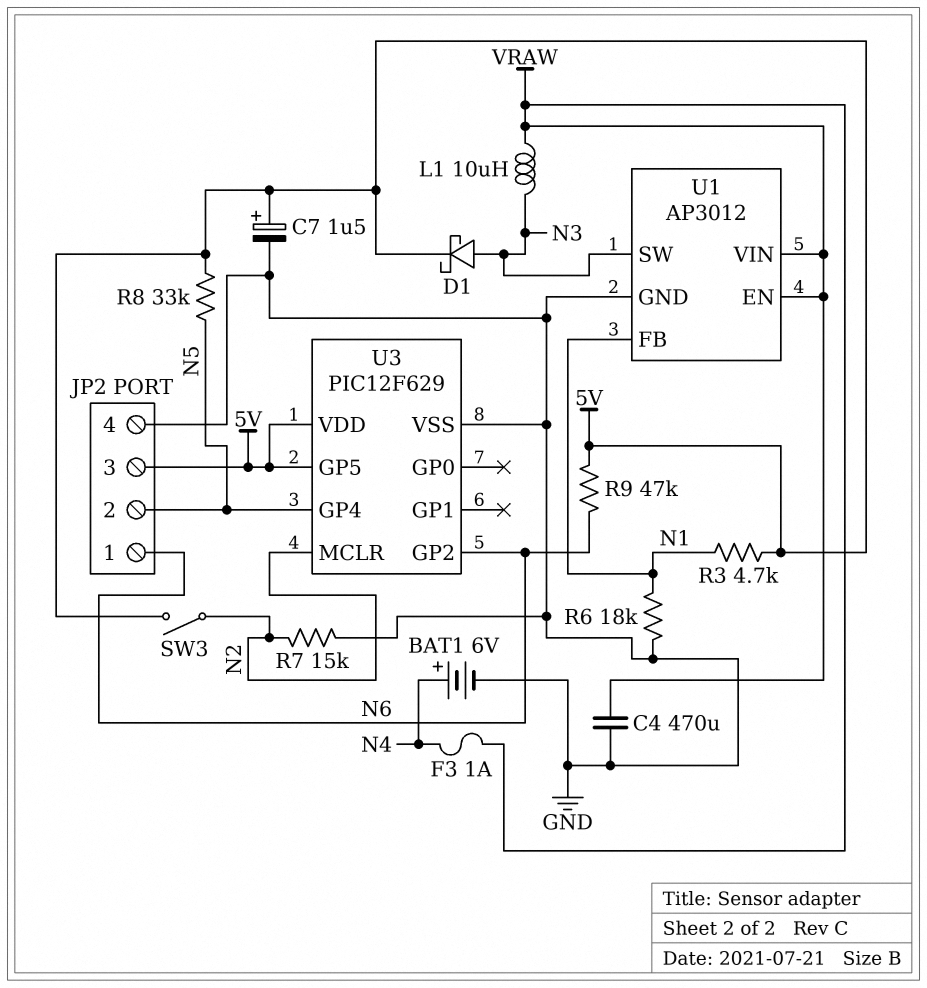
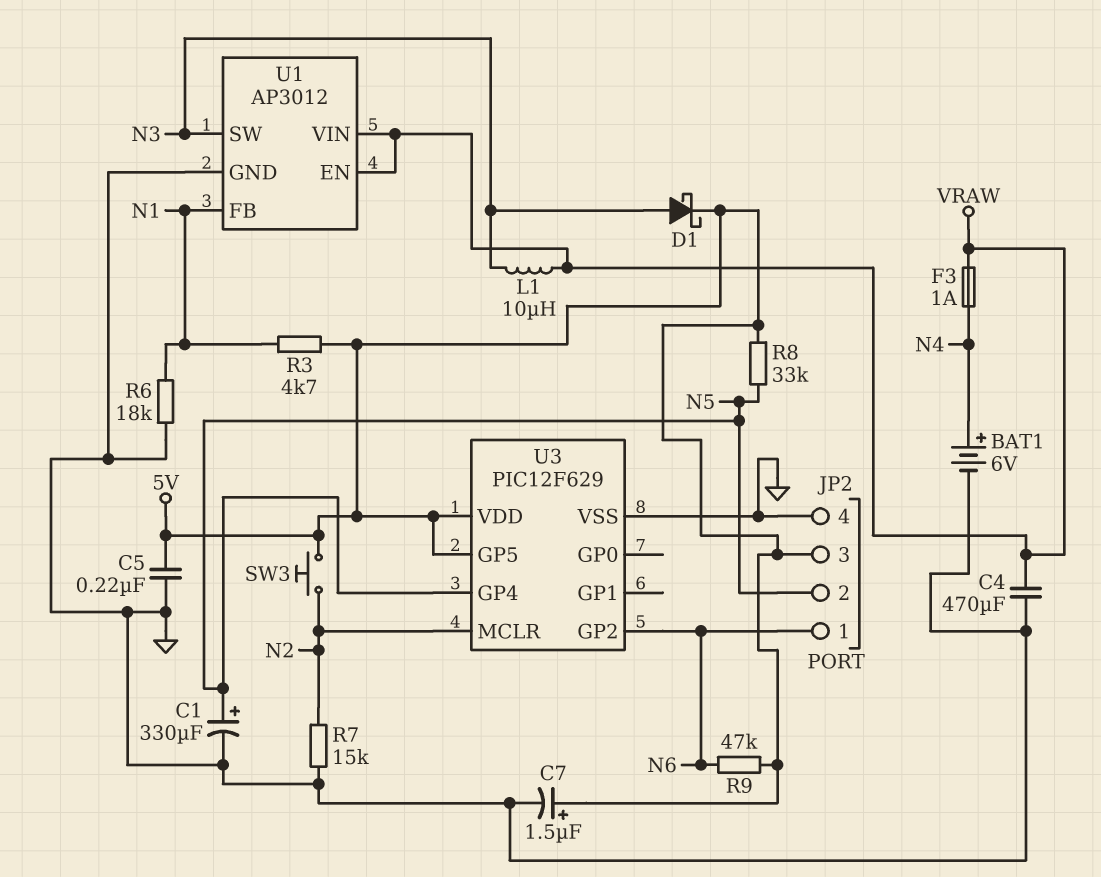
C1: none -> 330uF (plus N5, minus GND)
C5: none -> 220nF (5V, GND)
SW3: switch (5V, N2) -> button (5V, N2)

